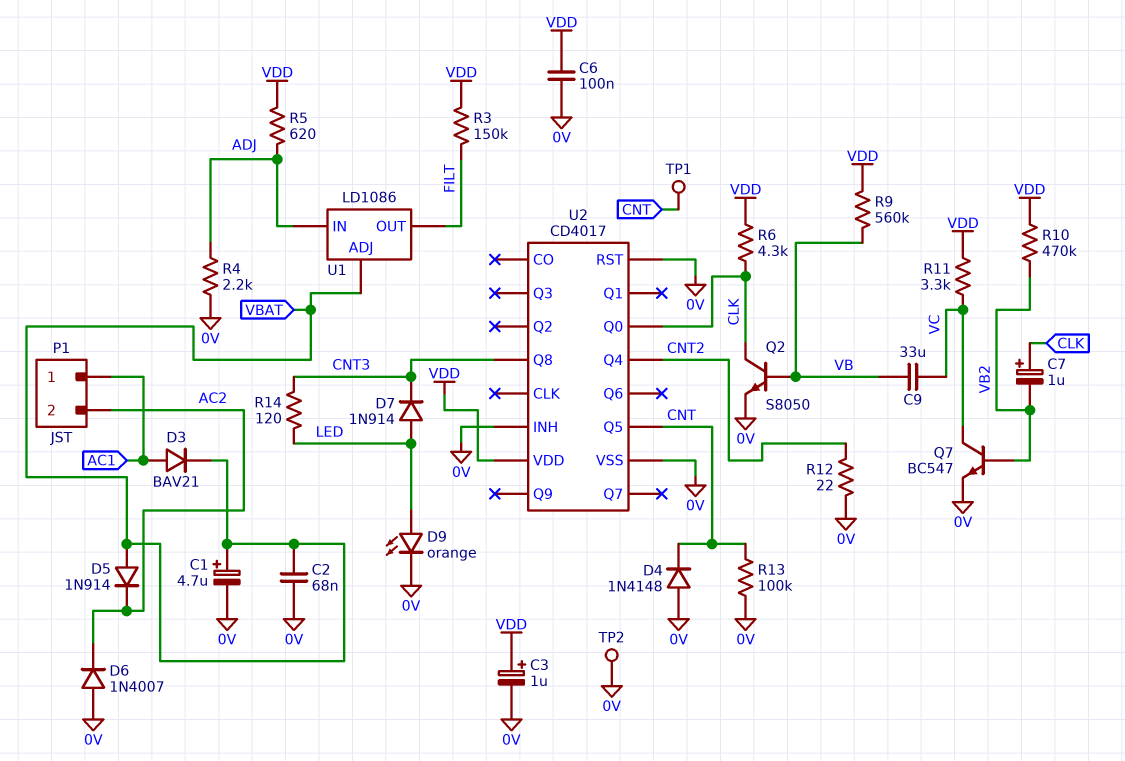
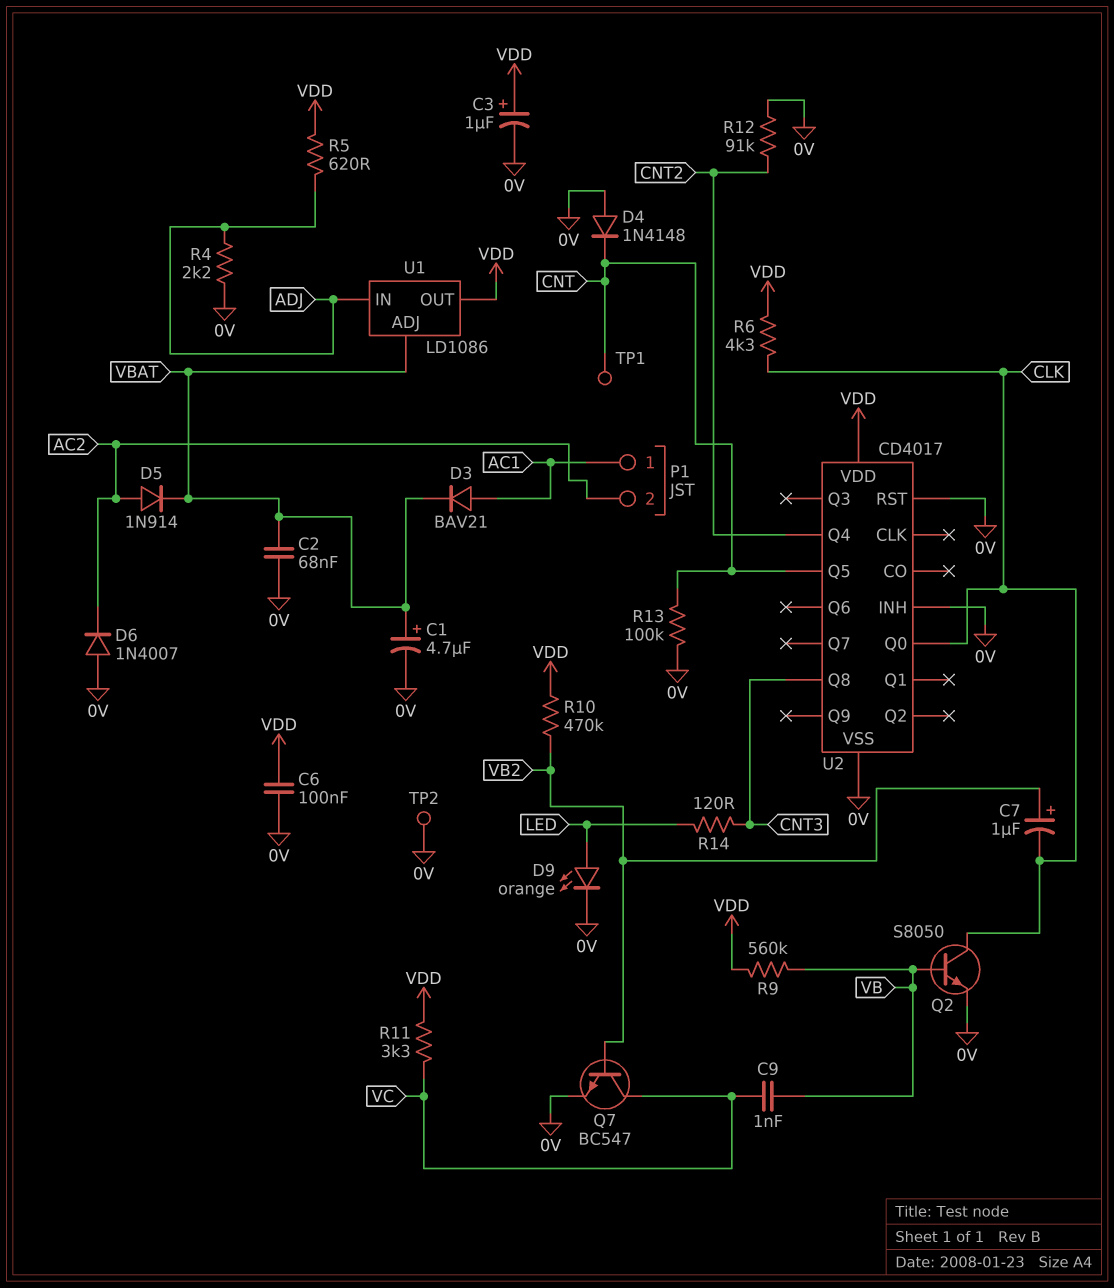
C7: 1uF (plus CLK, minus VB2) -> 1uF (plus VB2, minus CLK)
C9: 33uF (VB, VC) -> 1nF (VB, VC)
D5: diode 1N914 (A VBAT, K AC2) -> diode 1N914 (A AC2, K VBAT)
D7: diode 1N914 (A LED, K CNT3) -> none
R3: 150k (FILT, VDD) -> none
R12: 22 (0V, CNT2) -> 91k (0V, CNT2)
U1 pin OUT: FILT -> VDD

